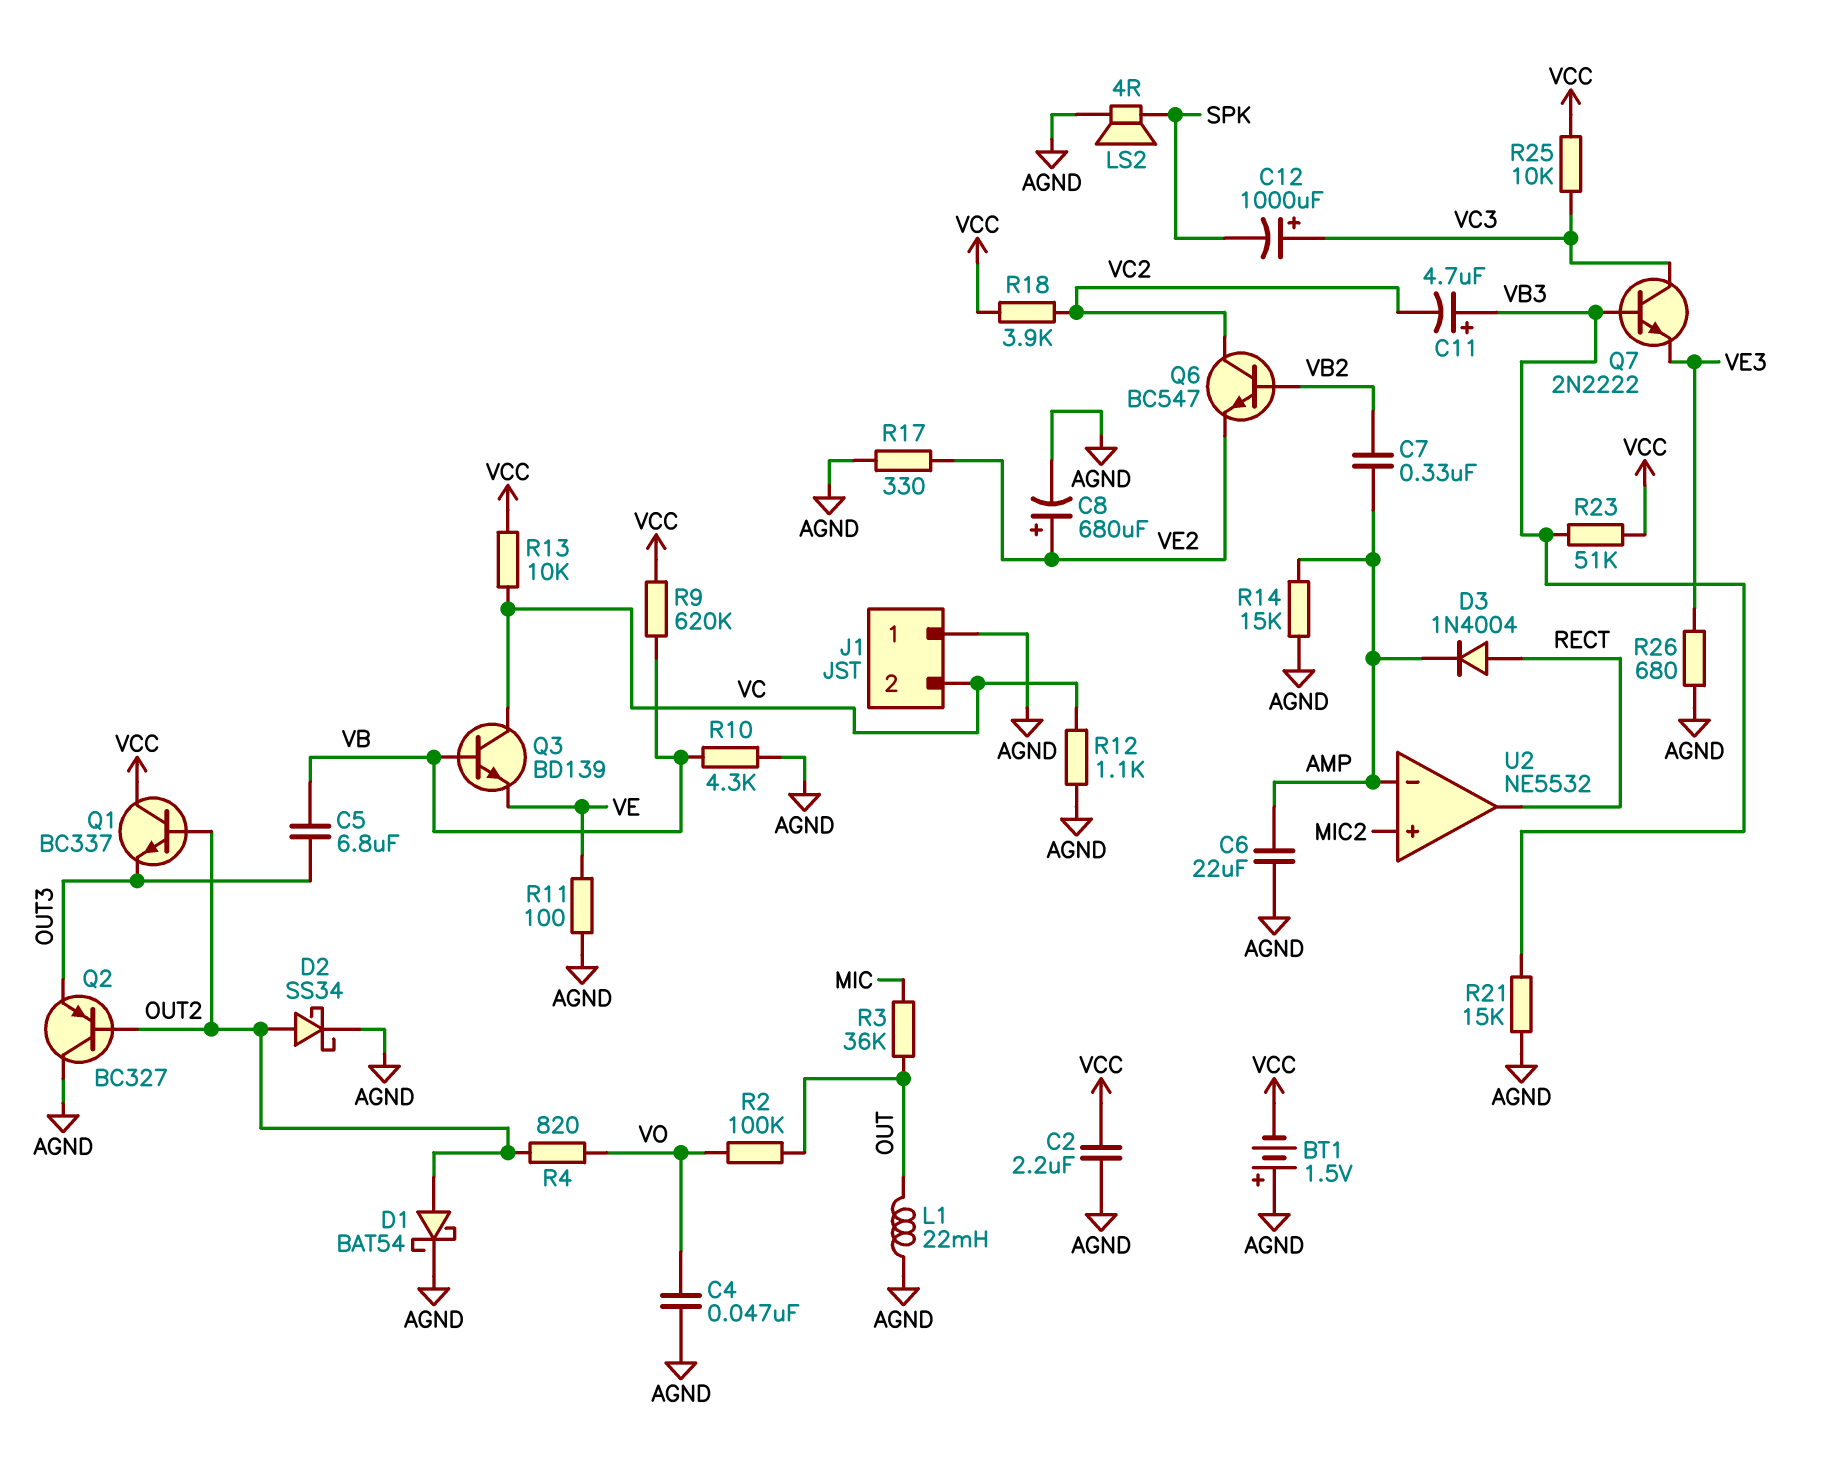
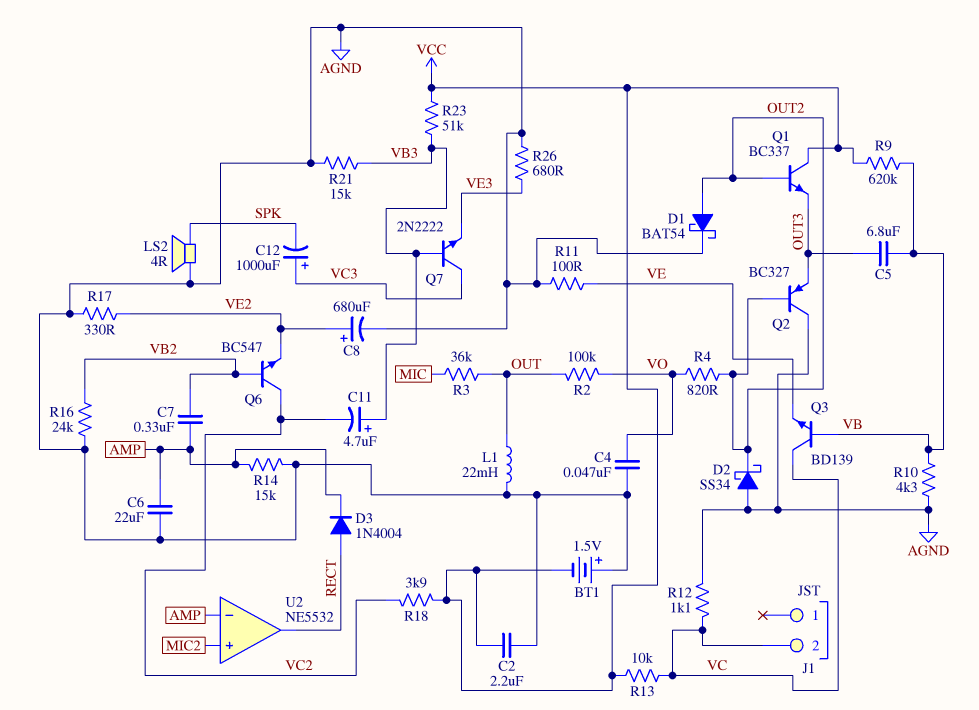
D2: schottky SS34 (A OUT2, K AGND) -> schottky SS34 (A AGND, K OUT2)
J1 pin 1: AGND -> none
R16: none -> 24k (AGND, VB2)
R25: 10k (VC3, VCC) -> none

